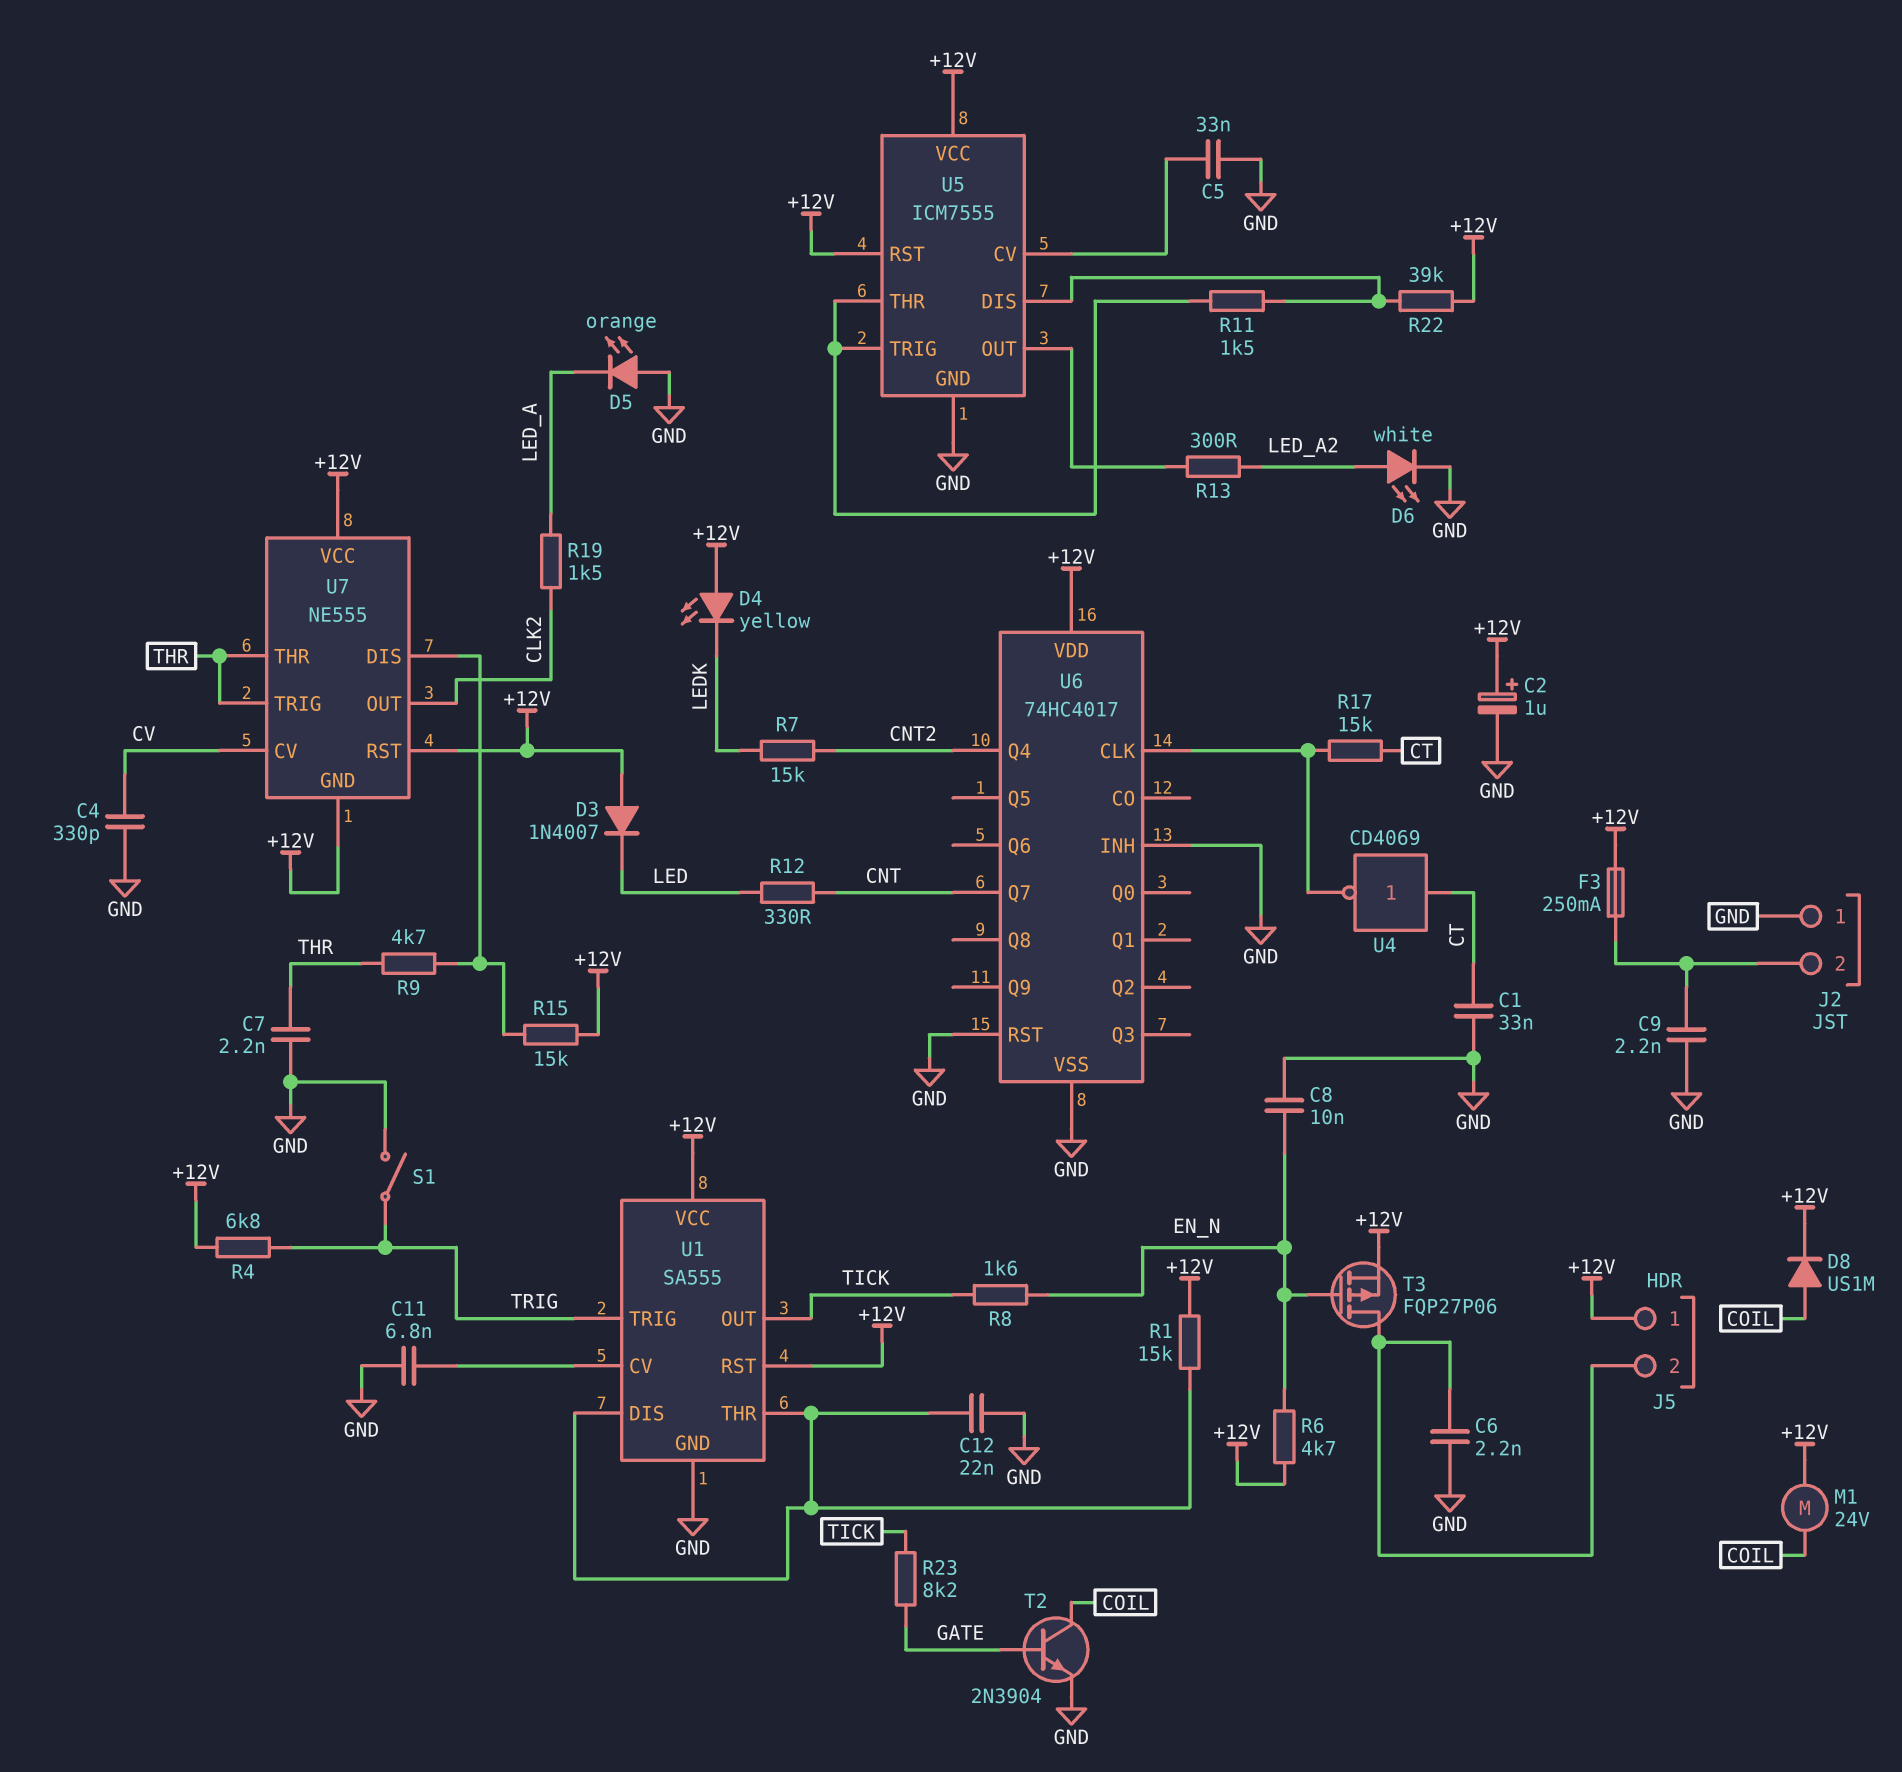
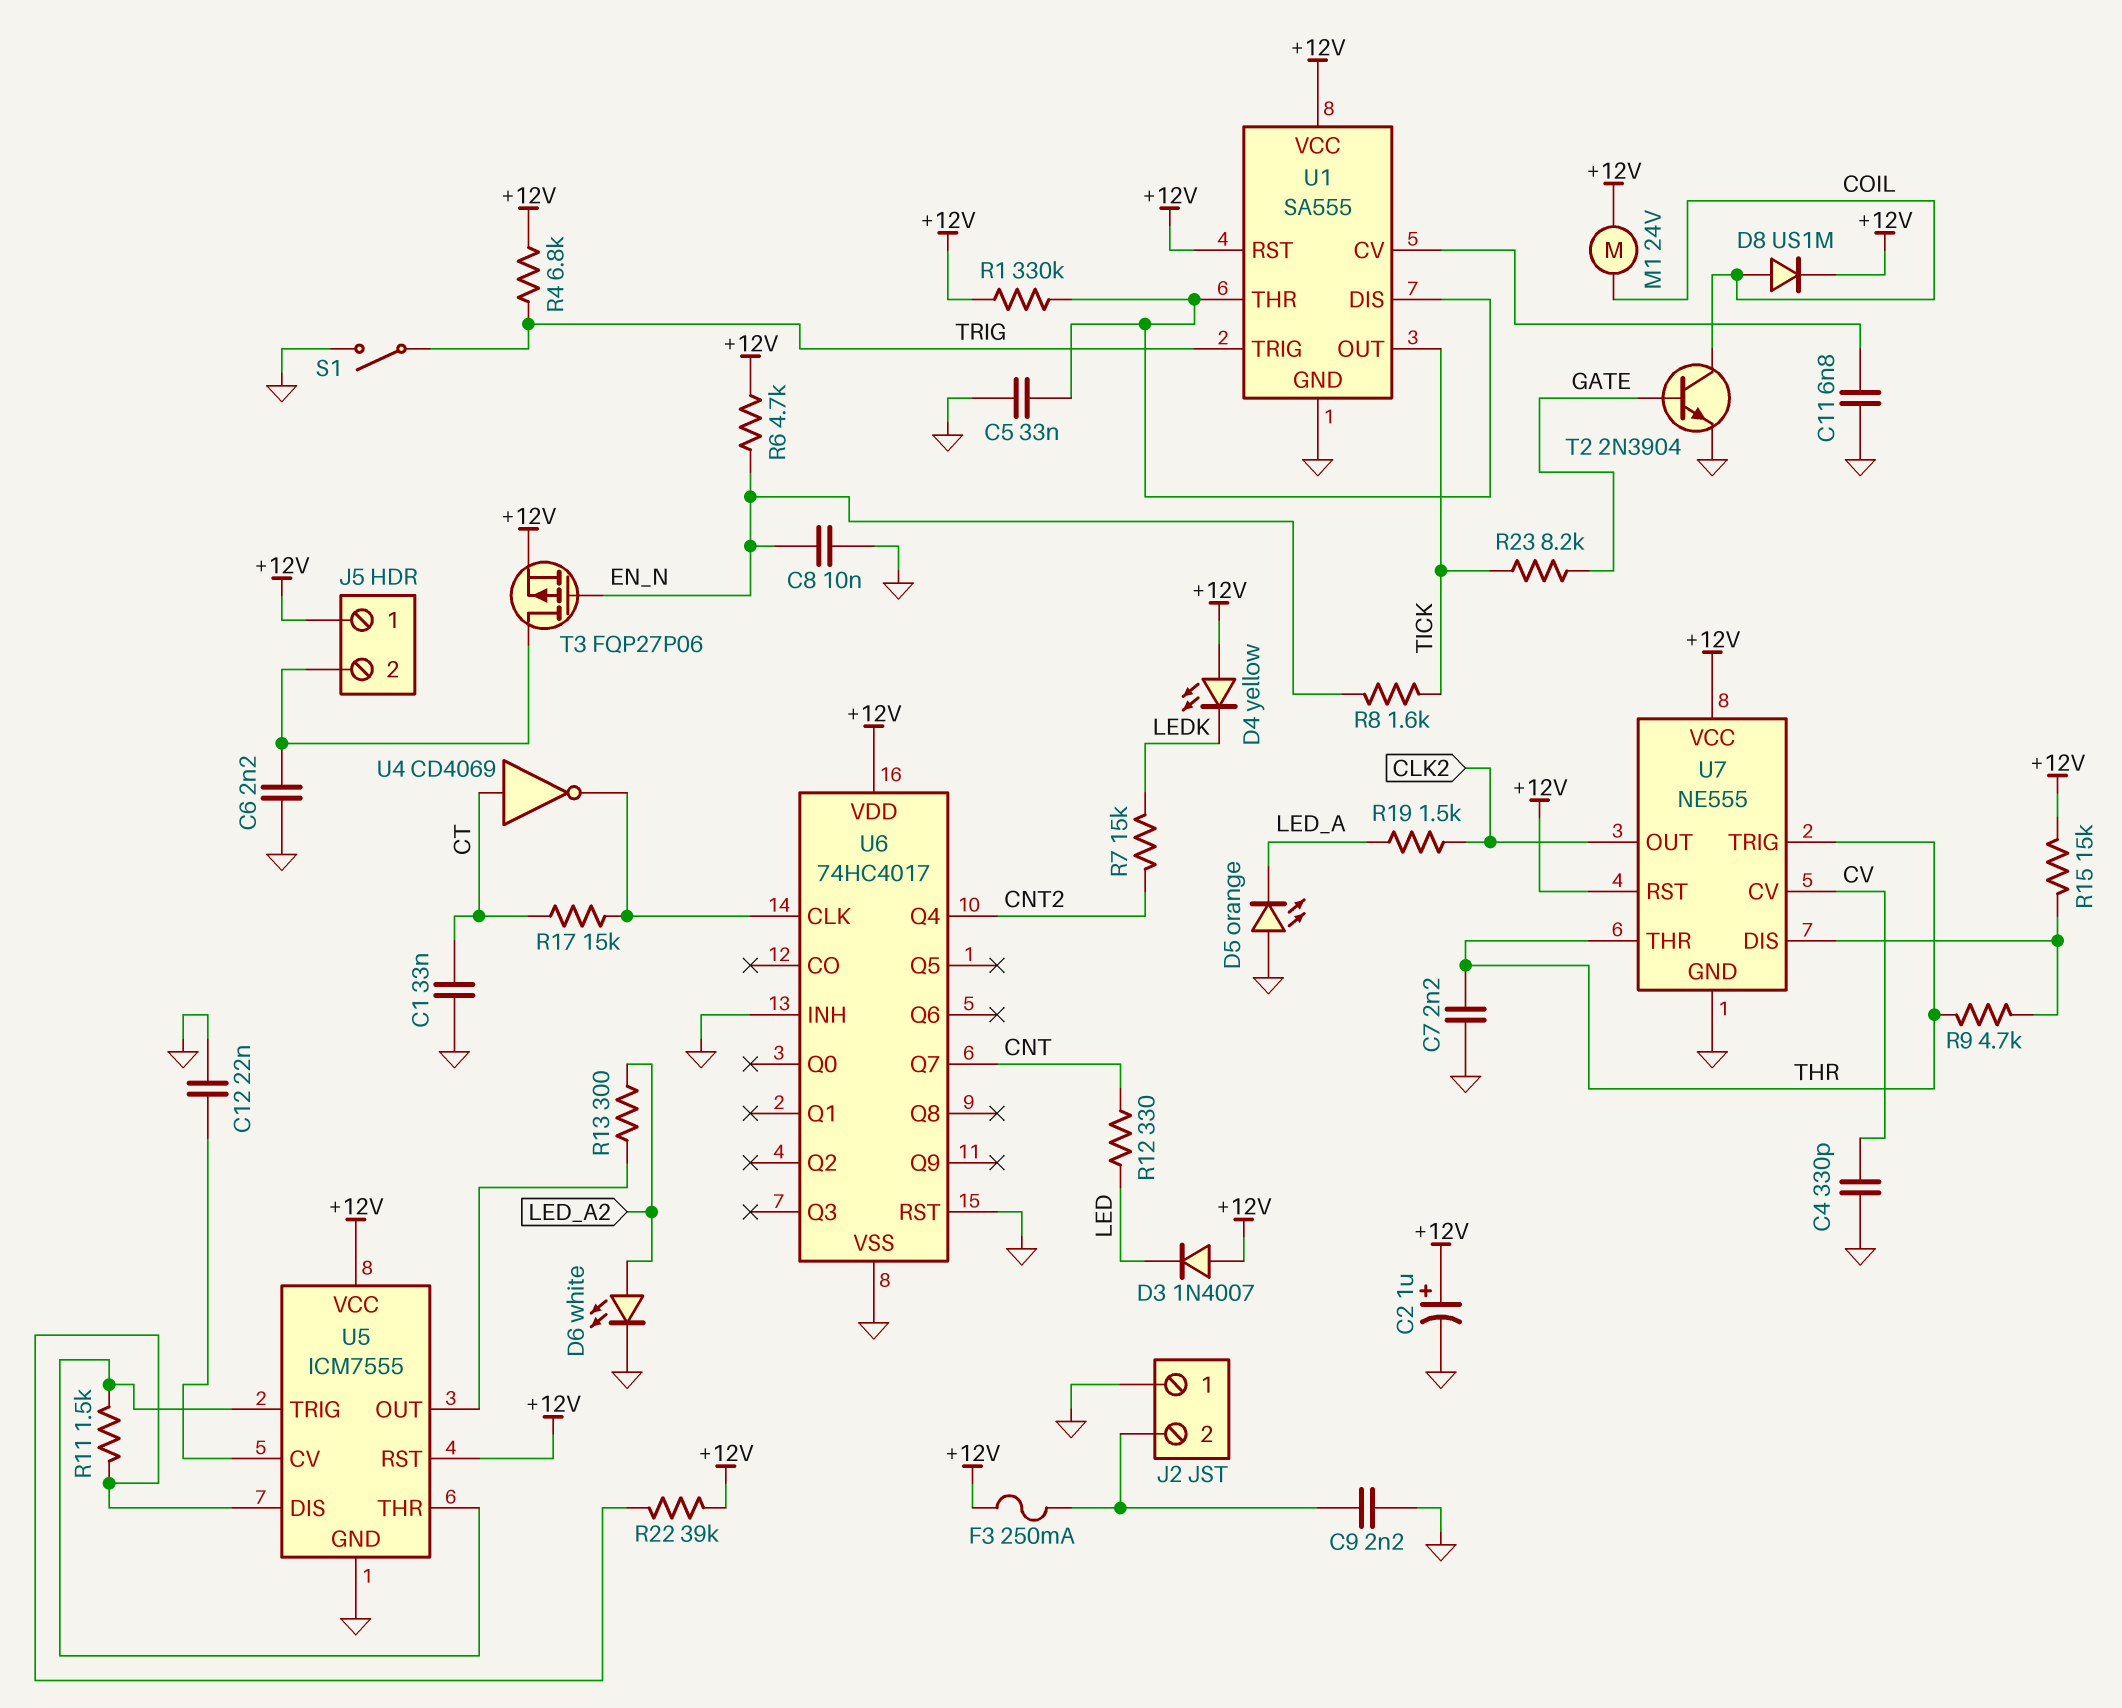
C5: 33nF (GND, U5/CV) -> 33nF (GND, U1/DIS)
C12: 22nF (GND, U1/DIS) -> 22nF (GND, U5/CV)
R1: 15k (+12V, U1/DIS) -> 330k (+12V, U1/DIS)
U7 pin GND: +12V -> GND

